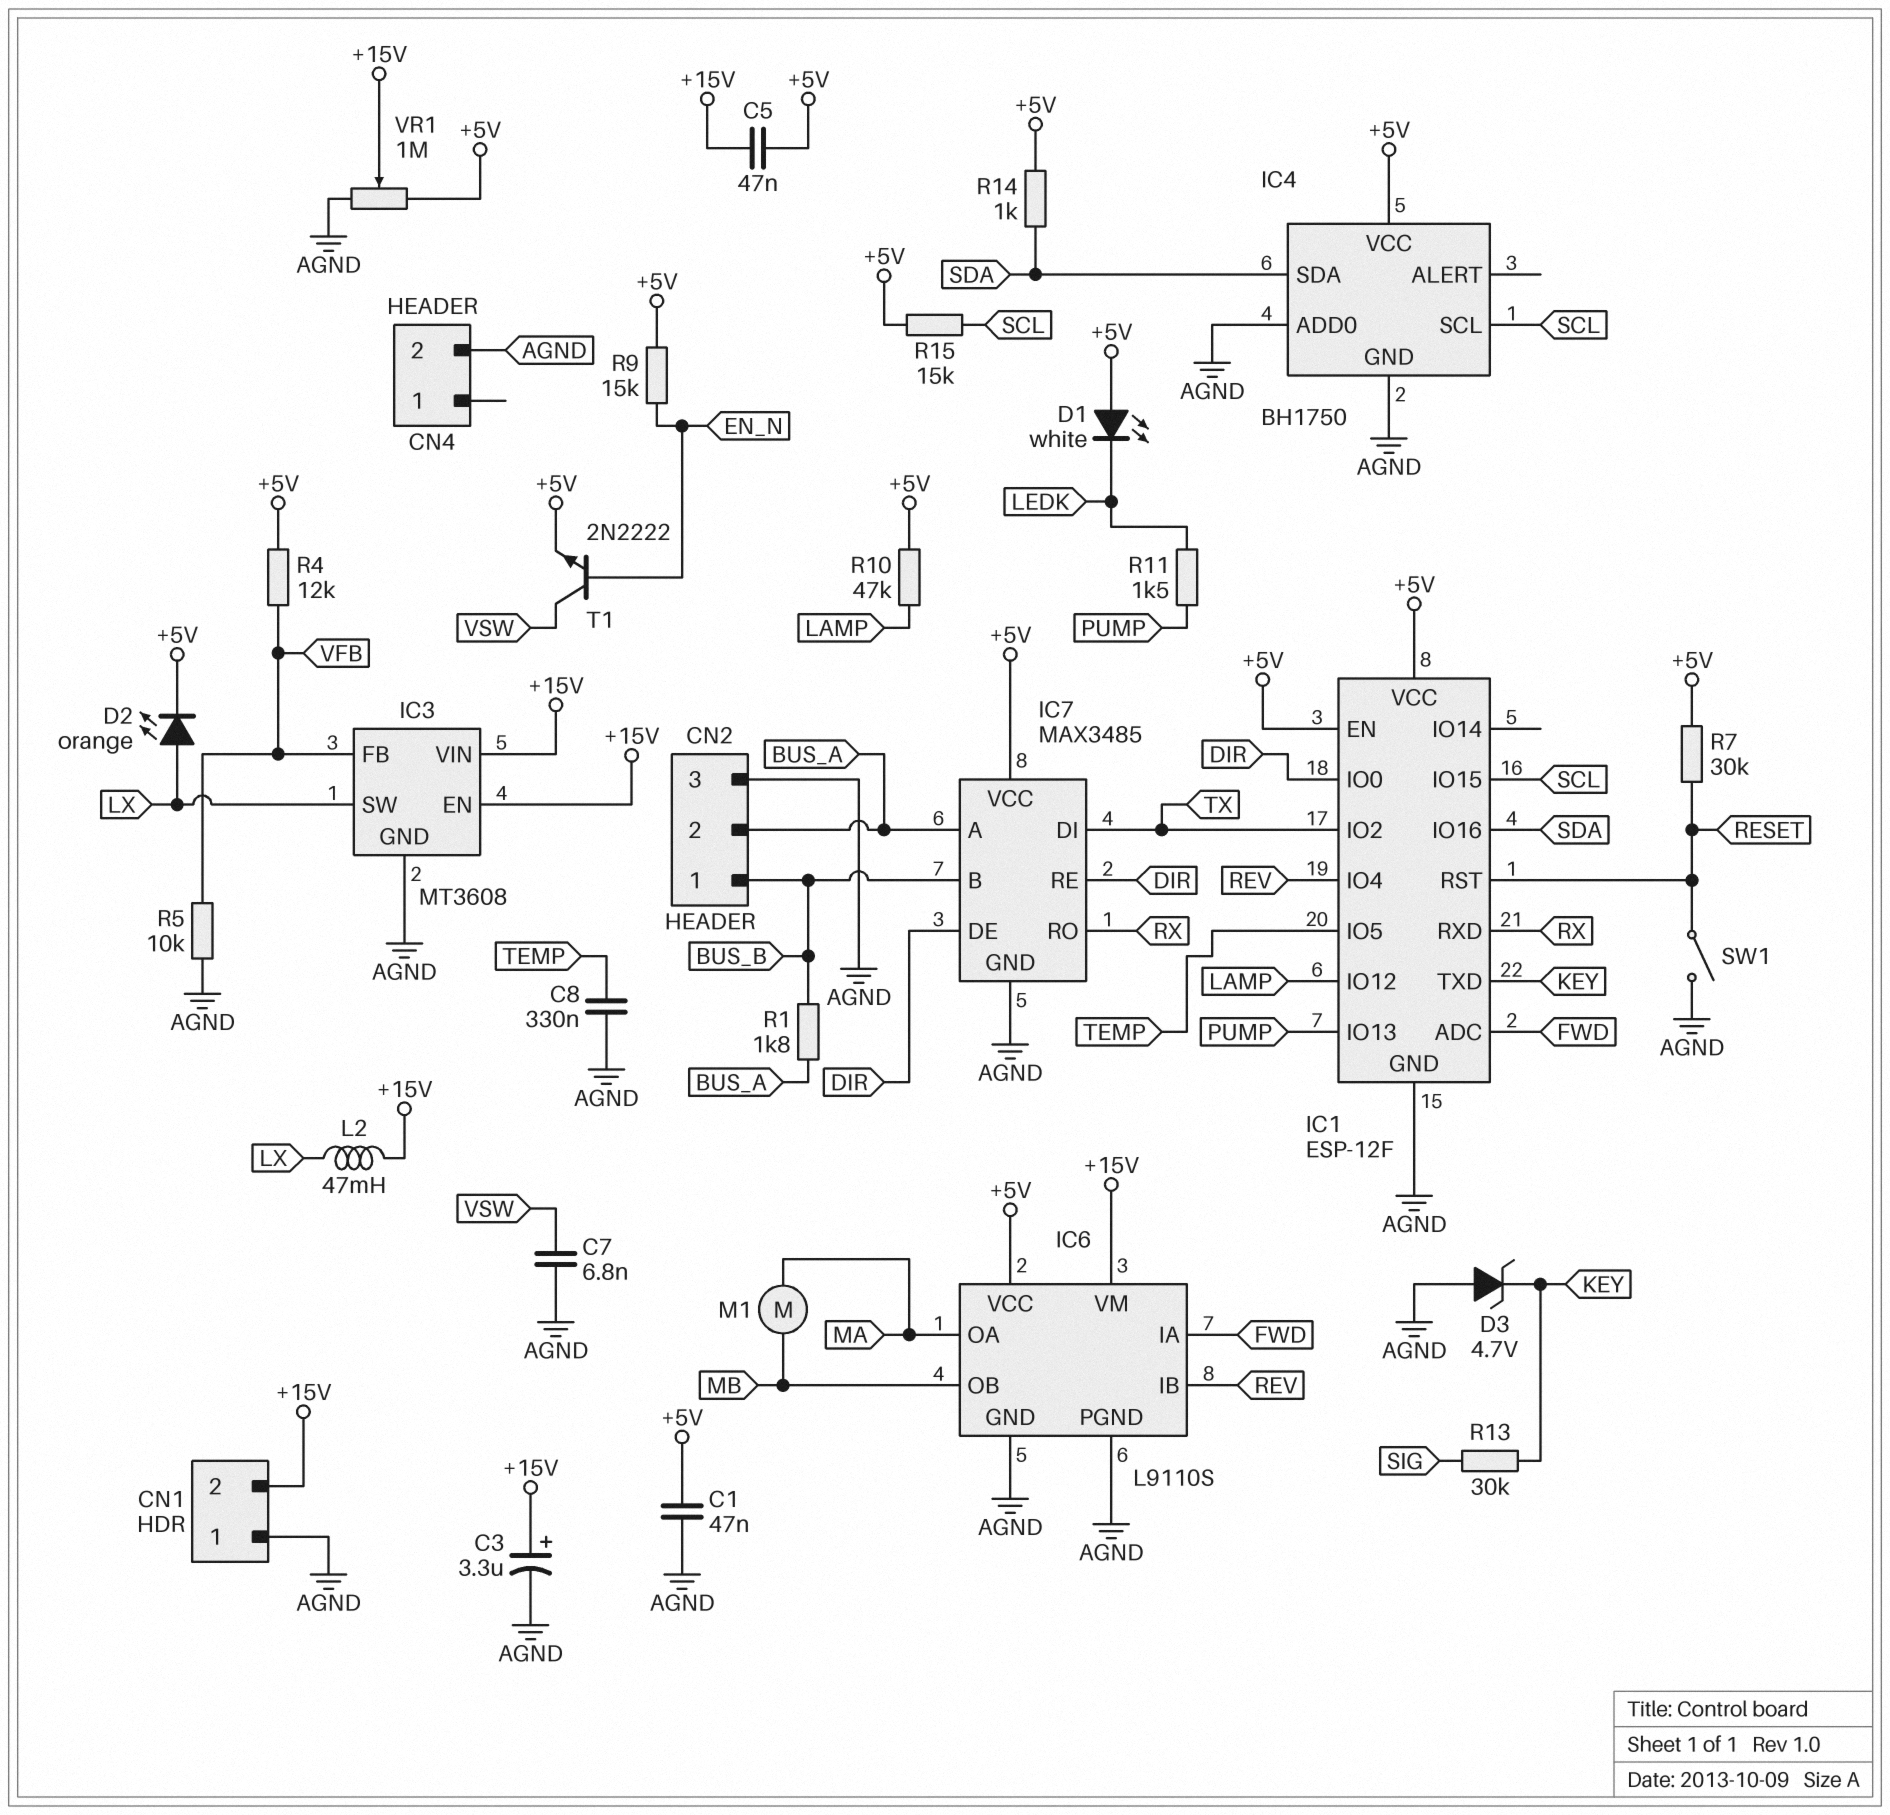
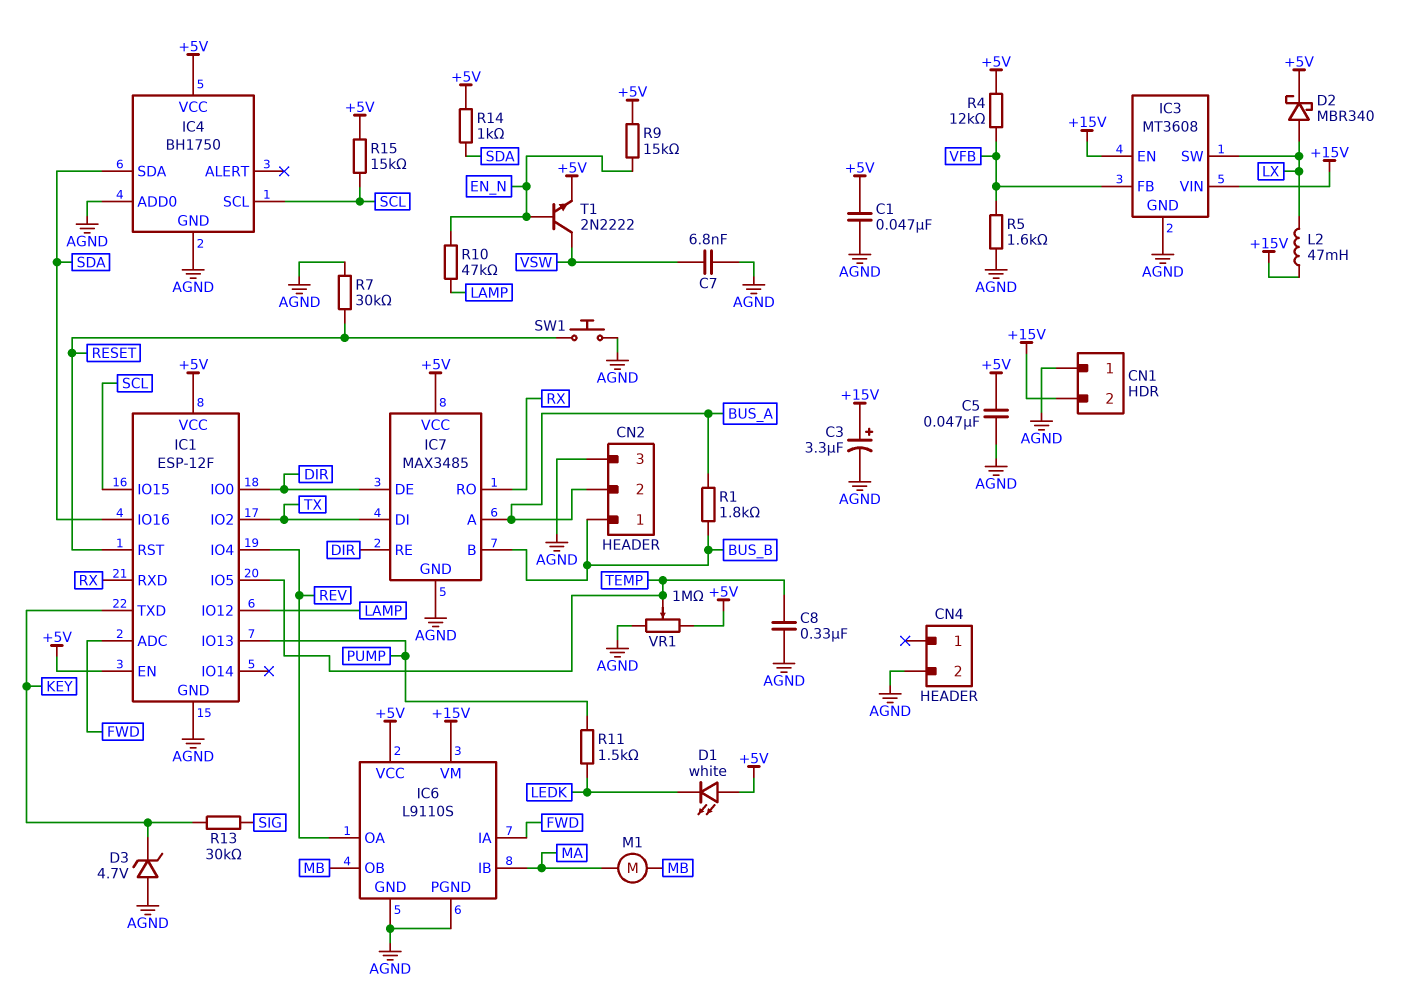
C5: 47nF (+5V, +15V) -> 47nF (+5V, AGND)
D2: LED orange (A LX, K +5V) -> schottky MBR340 (A LX, K +5V)
IC6 pin IB: REV -> MA
IC6 pin OA: MA -> REV
R5: 10k (AGND, VFB) -> 1.6k (AGND, VFB)
R7: 30k (+5V, RESET) -> 30k (AGND, RESET)
R10: 47k (+5V, LAMP) -> 47k (EN_N, LAMP)
SW1: switch (AGND, RESET) -> button (AGND, RESET)
VR1: 1M (+5V, AGND, wiper +15V) -> 1M (+5V, AGND, wiper TEMP)

